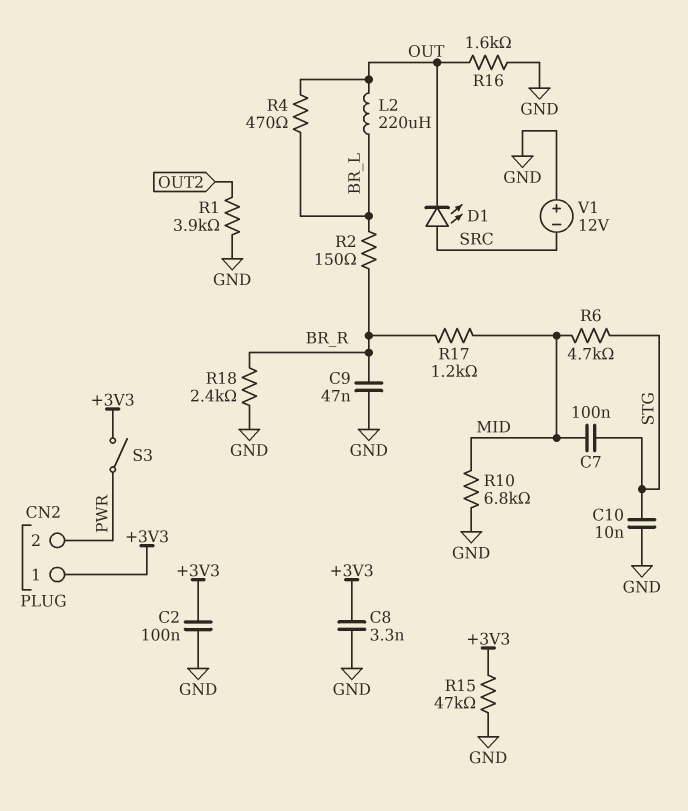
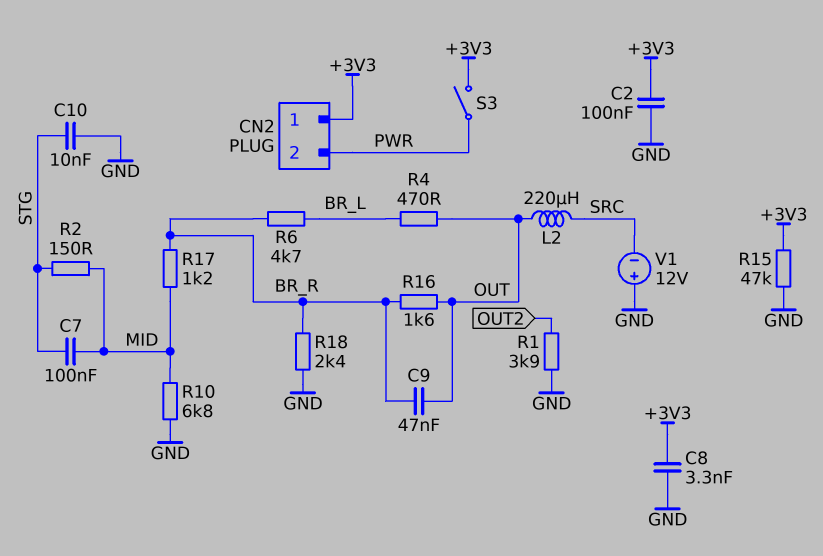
C9: 47nF (BR_R, GND) -> 47nF (BR_R, OUT)
D1: LED (A SRC, K OUT) -> none
L2: 220uH (BR_L, OUT) -> 220uH (OUT, SRC)
R2: 150 (BR_L, BR_R) -> 150 (MID, STG)
R6: 4.7k (MID, STG) -> 4.7k (BR_L, BR_R)
R16: 1.6k (GND, OUT) -> 1.6k (BR_R, OUT)

